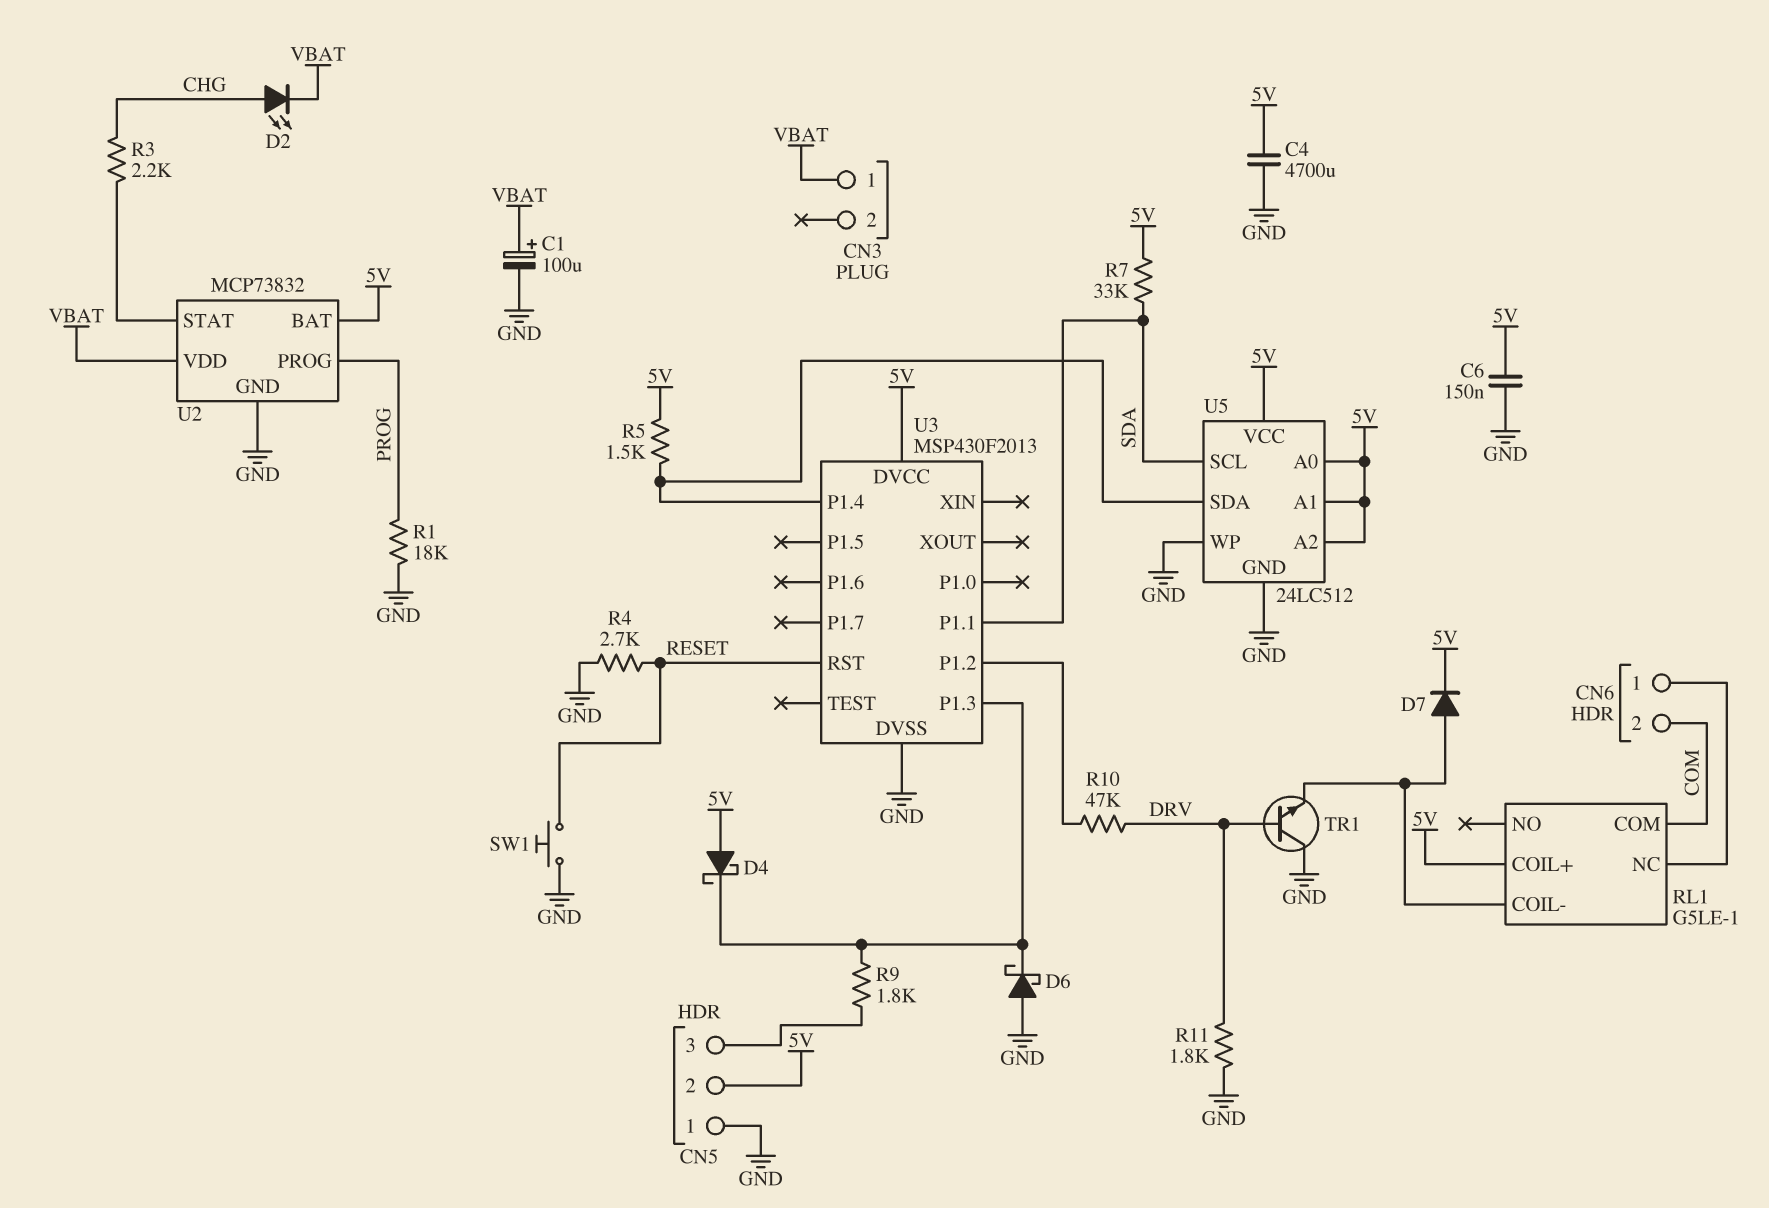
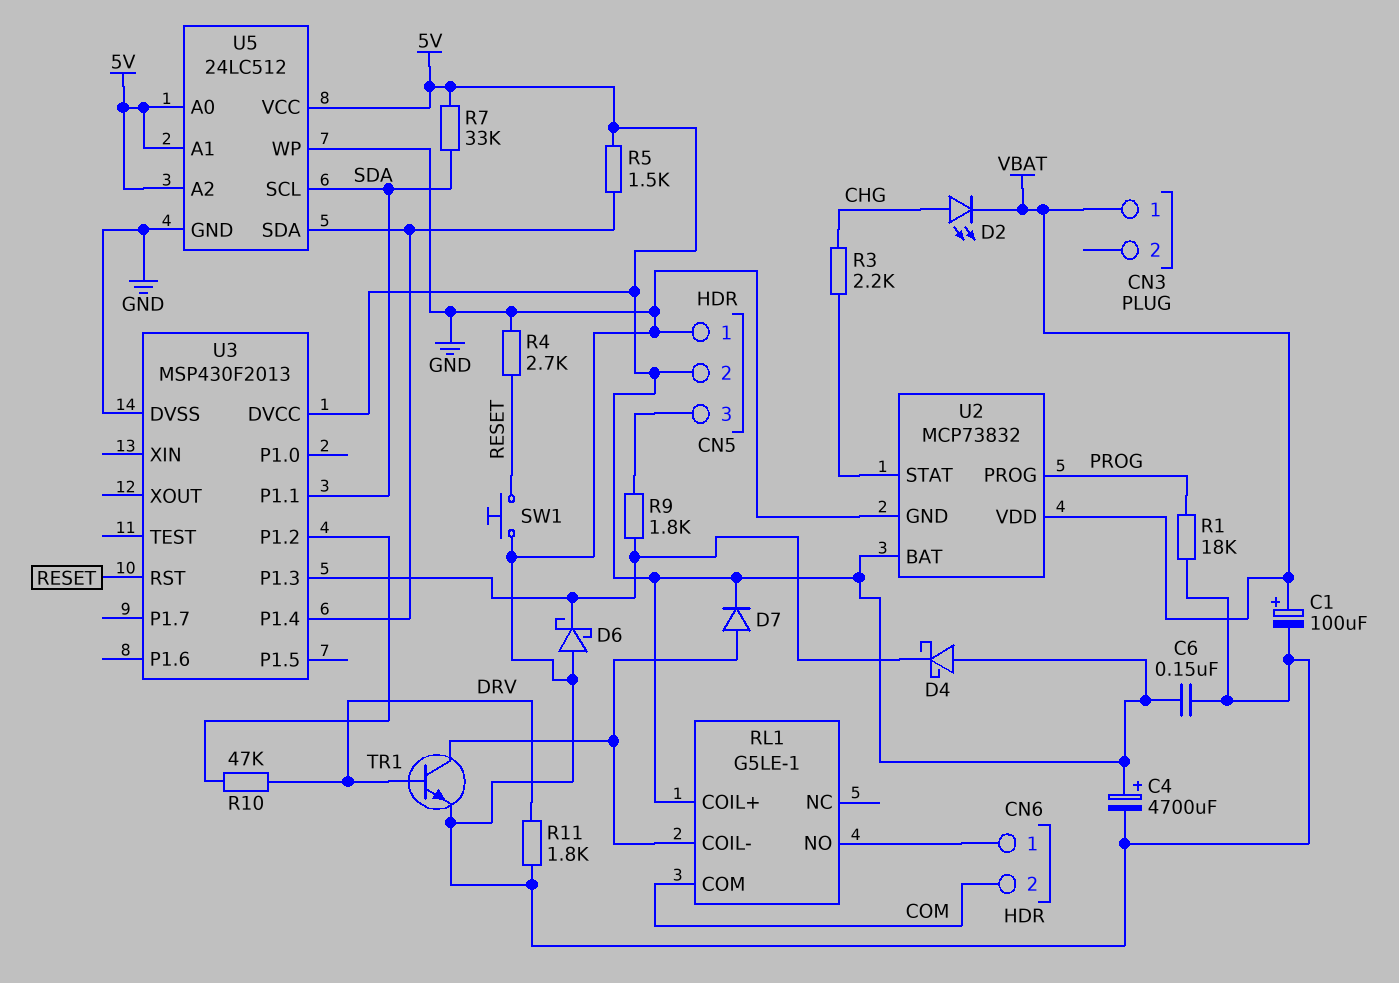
C4: 4700uF (5V, GND) -> 4700uF (plus 5V, minus GND)
RL1 pin NC: CN6/1 -> none
RL1 pin NO: none -> CN6/1
TR1: NPN (B DRV, C GND, E RL1/COIL-) -> NPN (B DRV, C RL1/COIL-, E GND)

